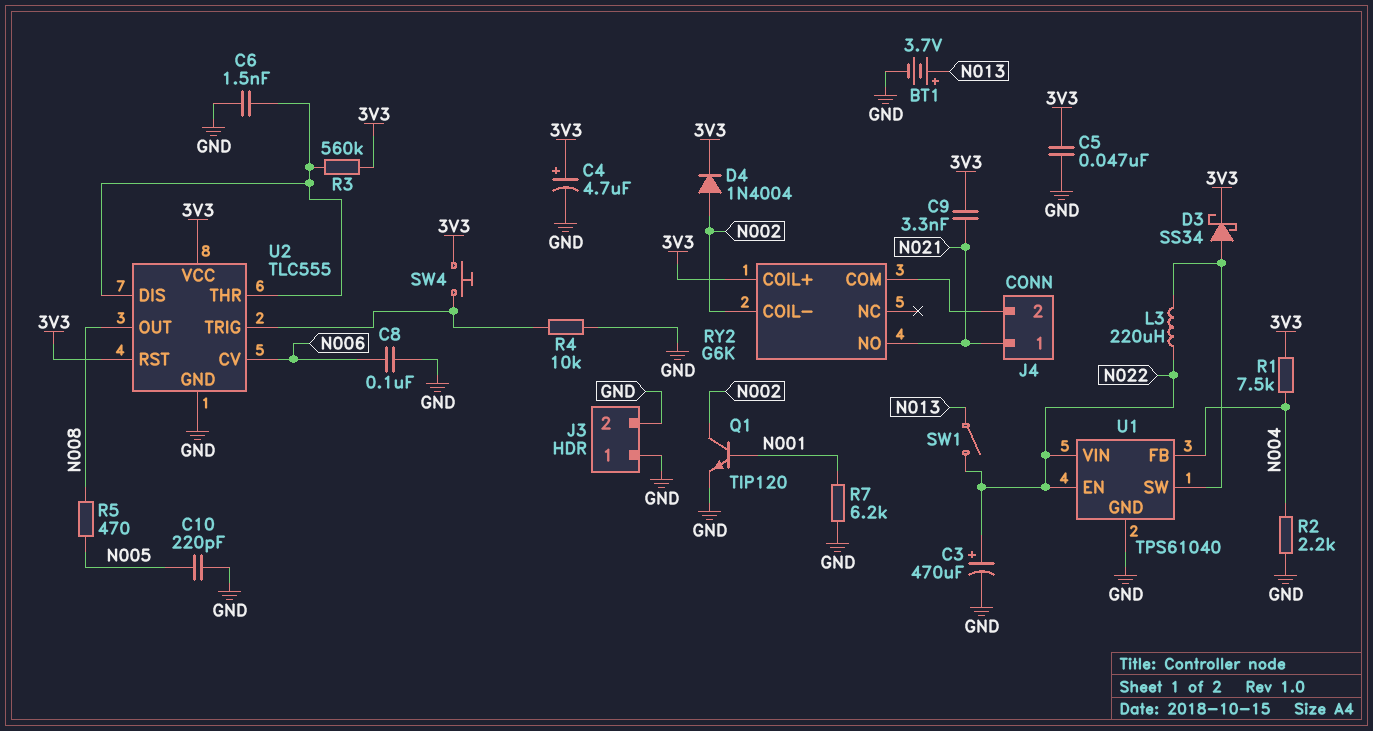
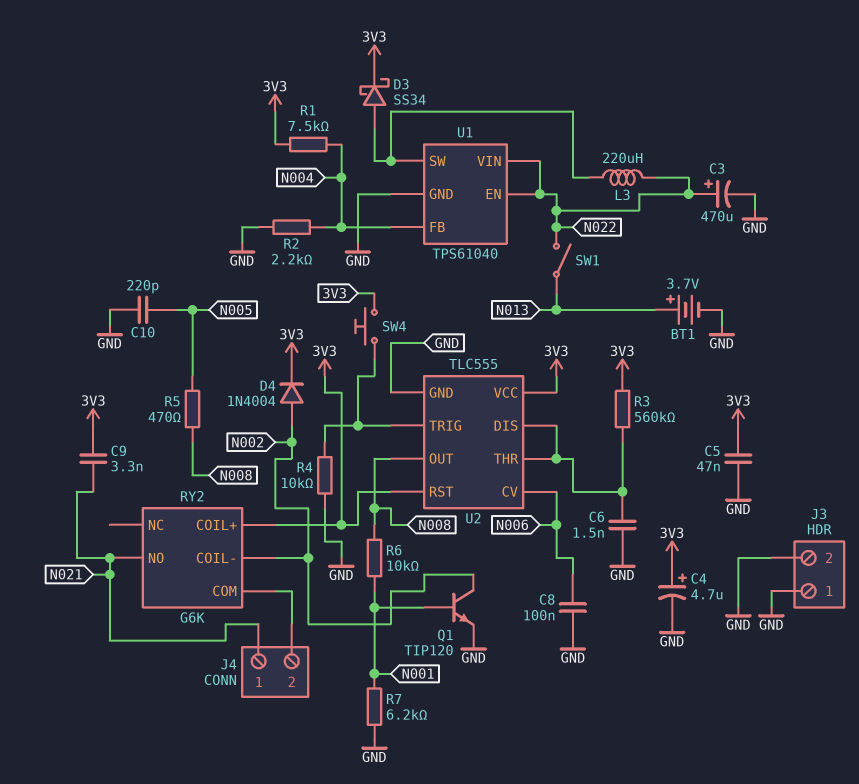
R6: none -> 10k (N001, N008)

